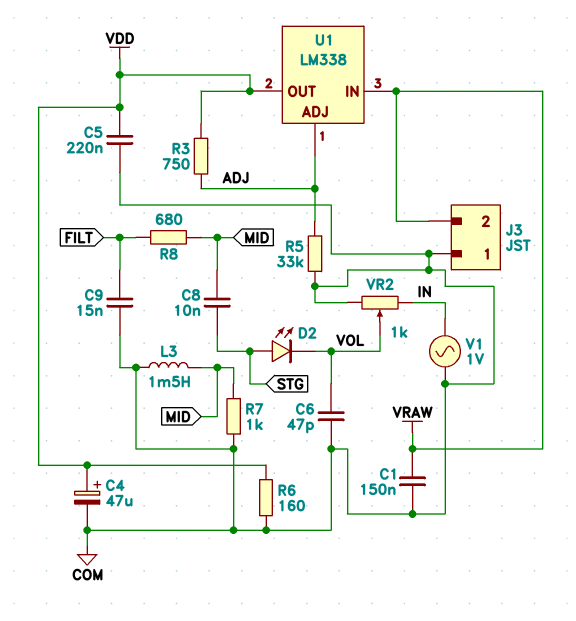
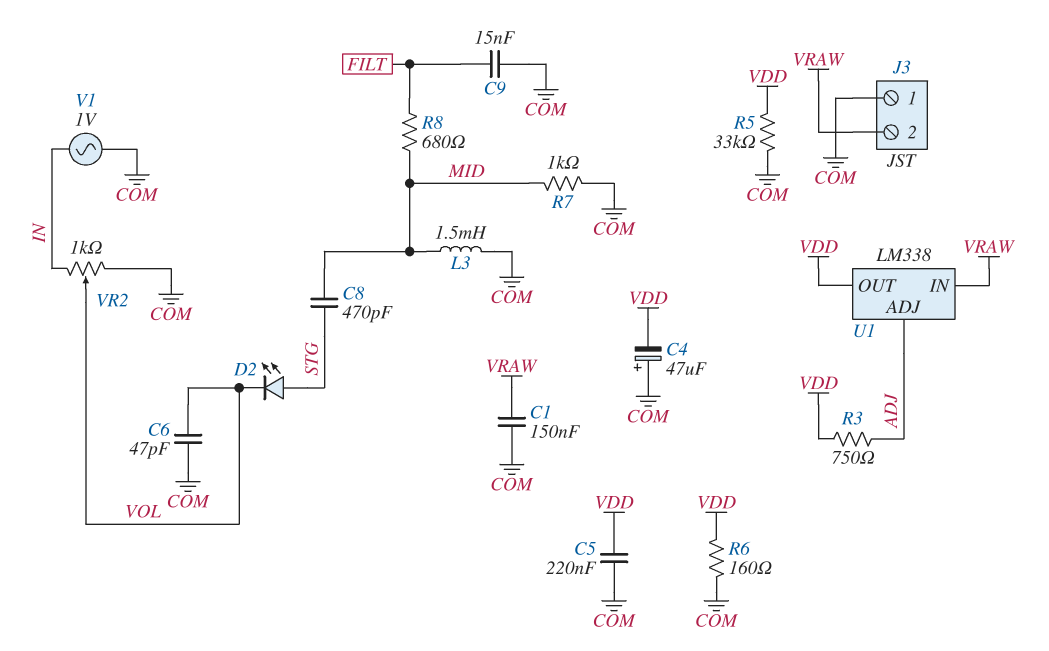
C4: 47uF (plus VDD, minus COM) -> 47uF (plus COM, minus VDD)
C8: 10nF (MID, STG) -> 470pF (MID, STG)
R5: 33k (ADJ, COM) -> 33k (COM, VDD)

